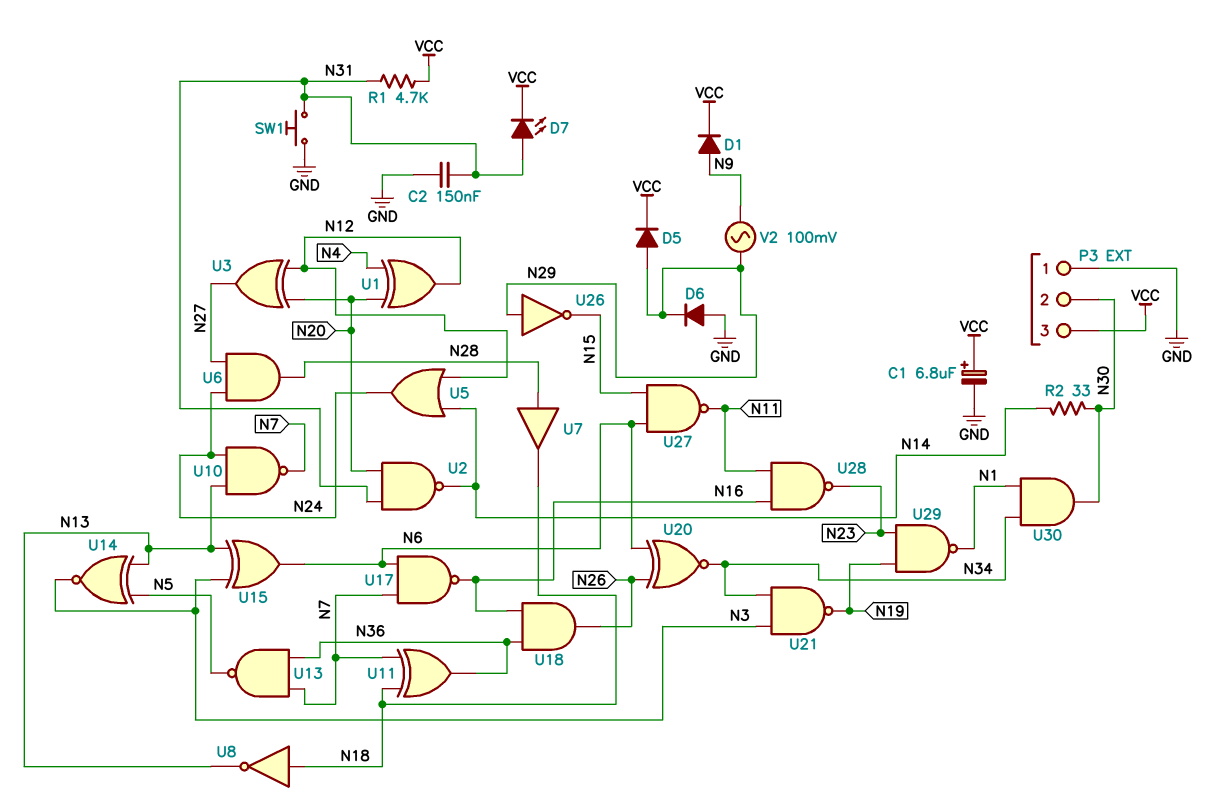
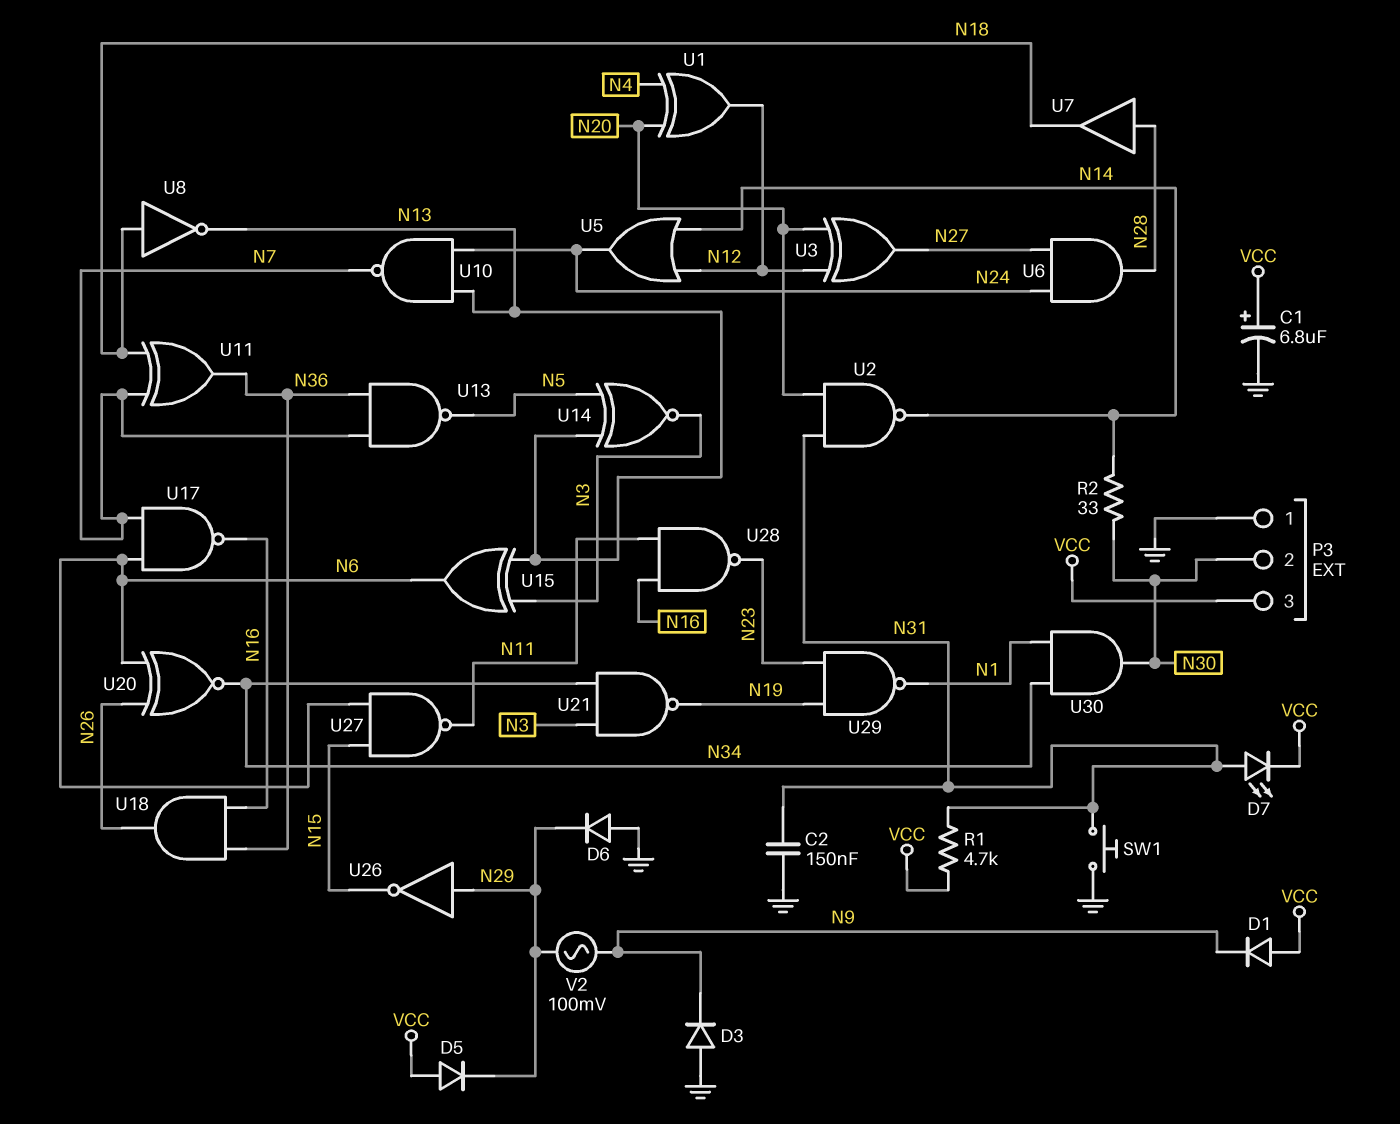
D1: diode (A N9, K VCC) -> diode (A VCC, K N9)
D3: none -> diode (A GND, K N9)
D5: diode (A N29, K VCC) -> diode (A VCC, K N29)

